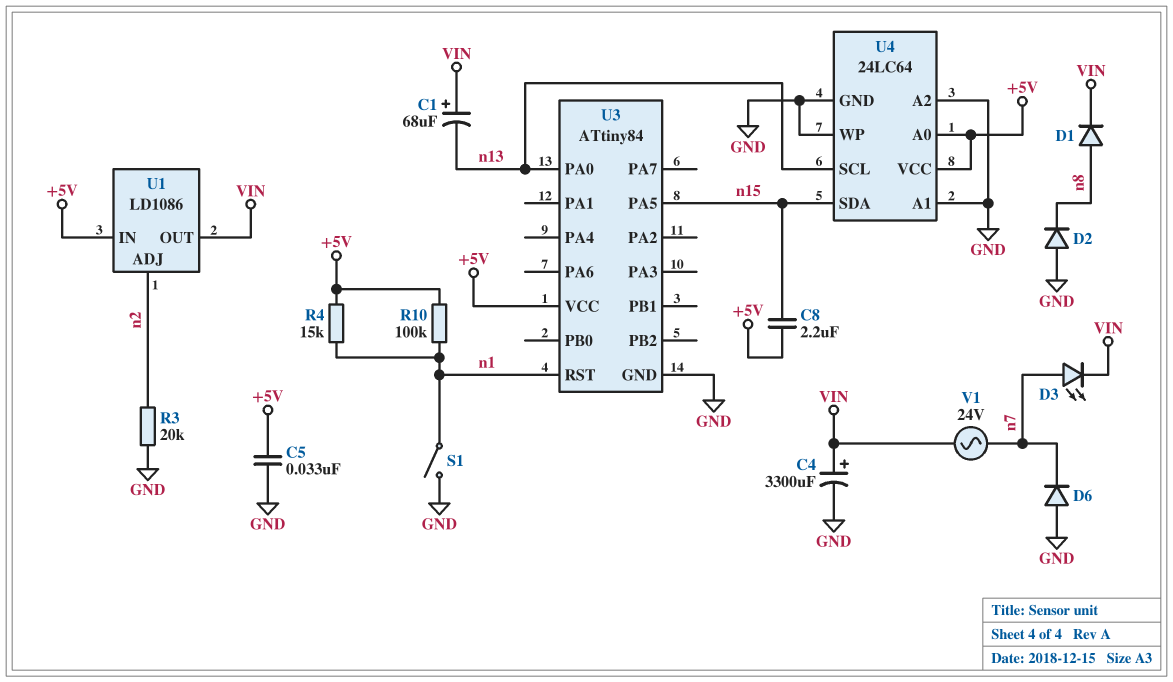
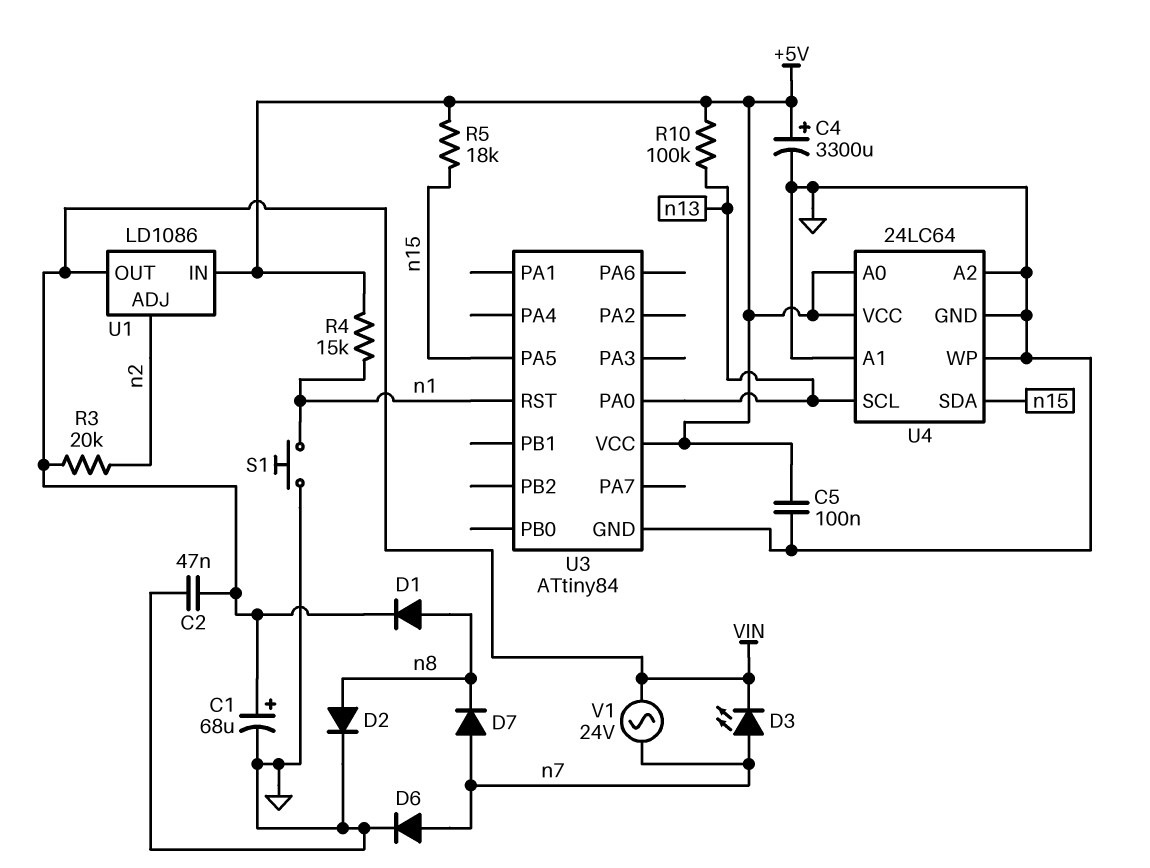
C1: 68uF (plus VIN, minus n13) -> 68uF (plus VIN, minus GND)
C2: none -> 47nF (GND, VIN)
C4: 3300uF (plus VIN, minus GND) -> 3300uF (plus +5V, minus GND)
C5: 33nF (+5V, GND) -> 100nF (+5V, GND)
C8: 2.2uF (+5V, n15) -> none
D2: diode (A GND, K n8) -> diode (A n8, K GND)
D6: diode (A GND, K n7) -> diode (A n7, K GND)
D7: none -> diode (A n7, K n8)
R3: 20k (GND, n2) -> 20k (VIN, n2)
R5: none -> 18k (+5V, n15)
R10: 100k (+5V, n1) -> 100k (+5V, n13)
S1: switch (GND, n1) -> button (GND, n1)

